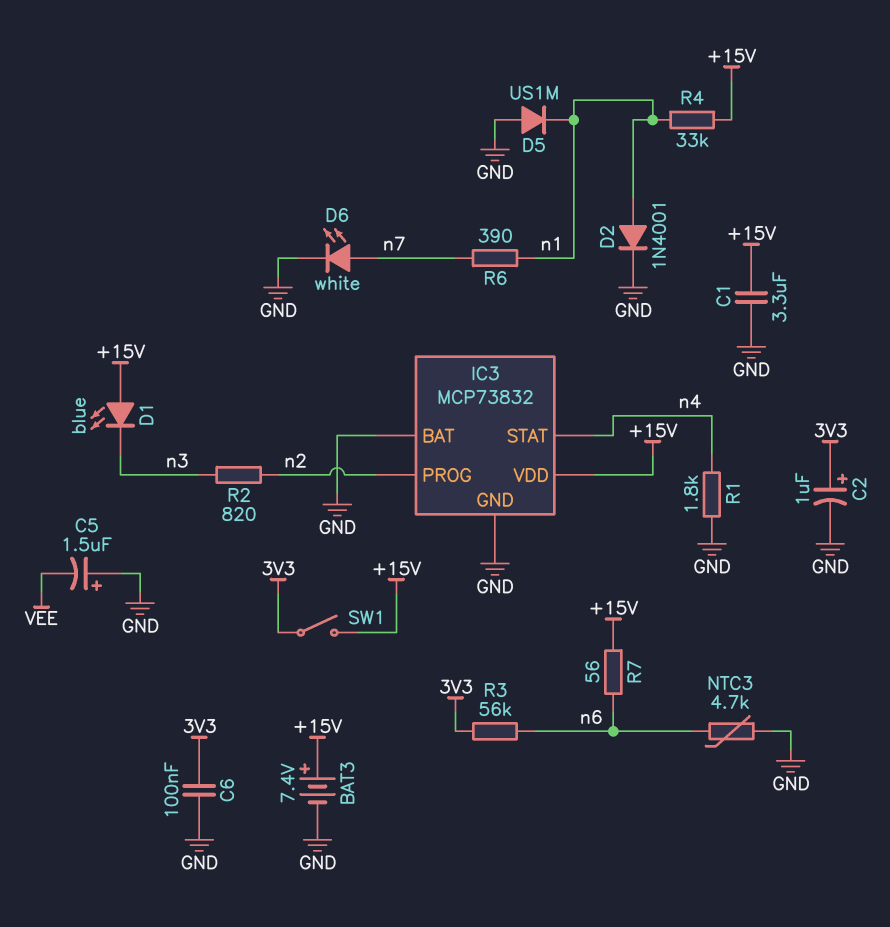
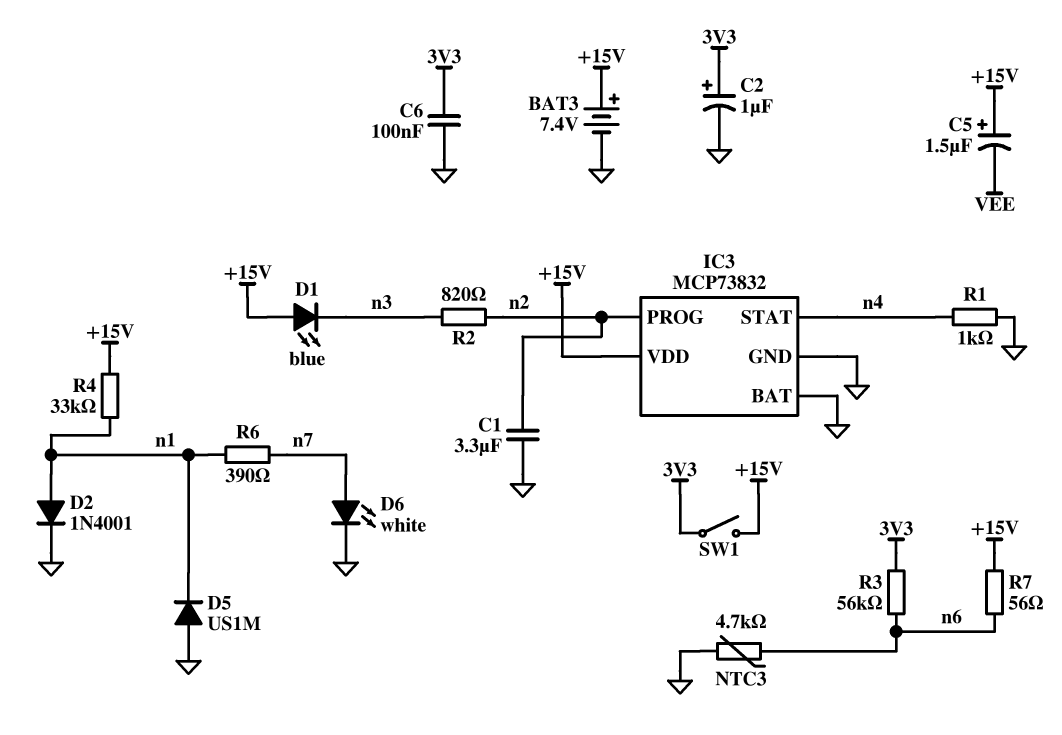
C1: 3.3uF (+15V, GND) -> 3.3uF (GND, n2)
C5: 1.5uF (plus GND, minus VEE) -> 1.5uF (plus +15V, minus VEE)
R1: 1.8k (GND, n4) -> 1k (GND, n4)

